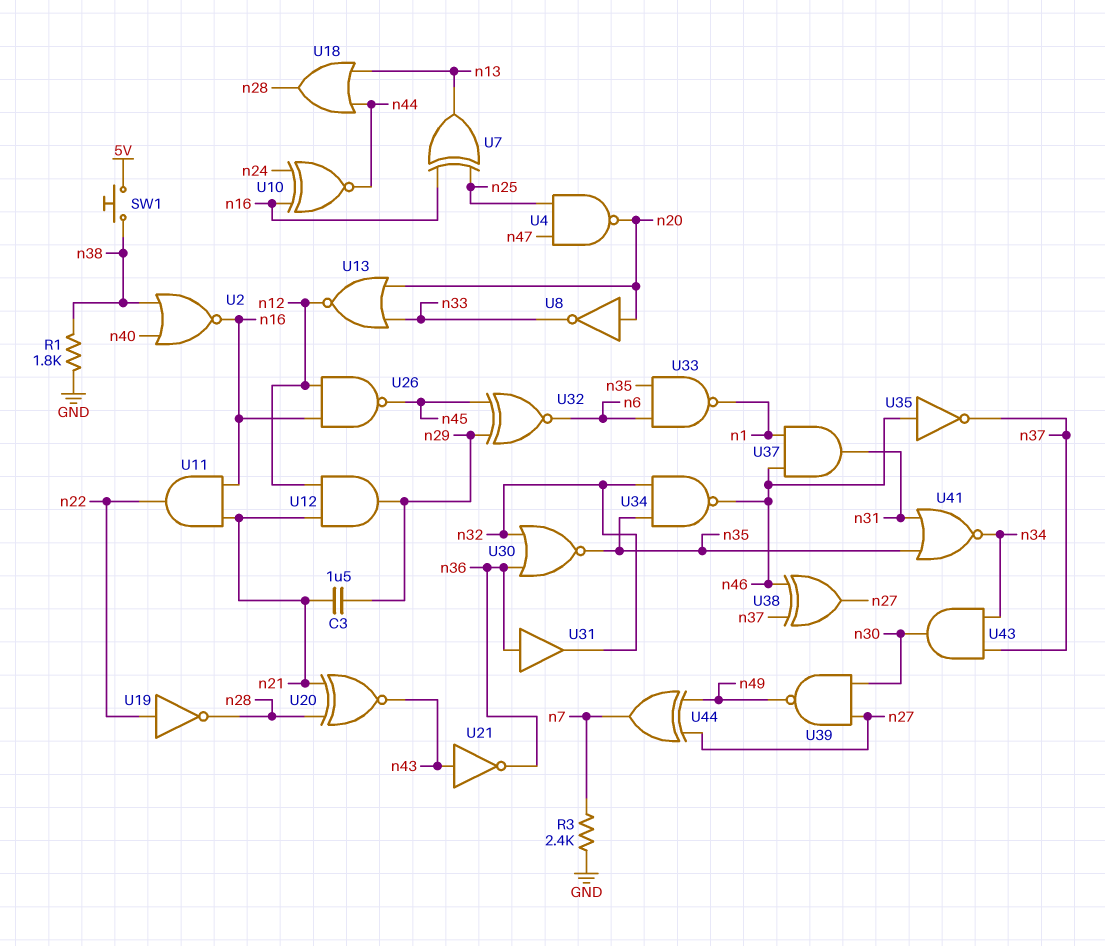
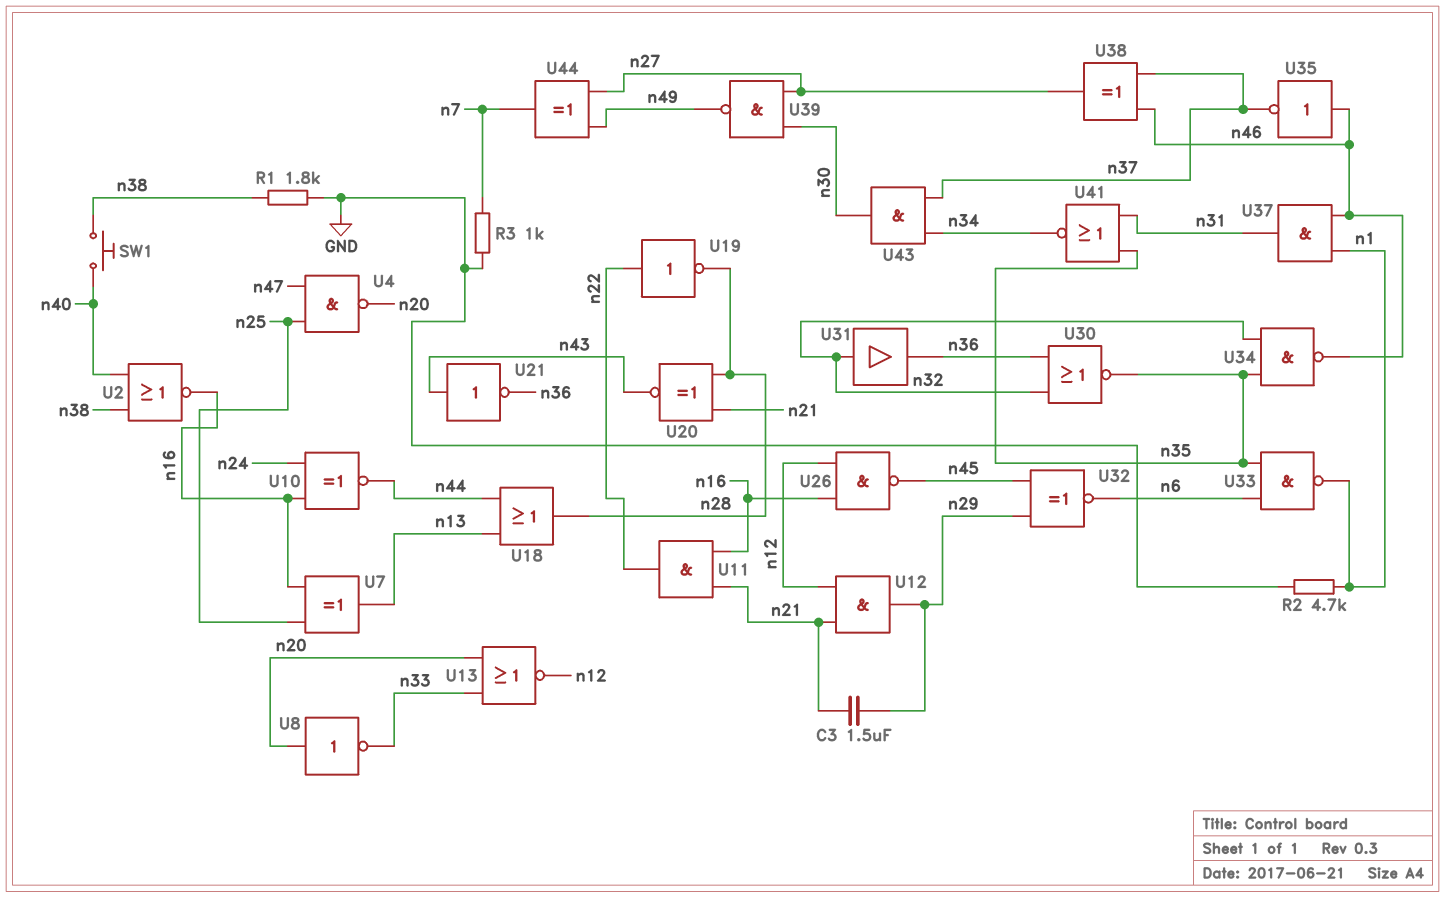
R2: none -> 4.7k (GND, n1)
R3: 2.4k (GND, n7) -> 1k (GND, n7)
SW1: button (5V, n38) -> button (n38, n40)
U31: buffer (in n36, out n32) -> buffer (in n32, out n36)

